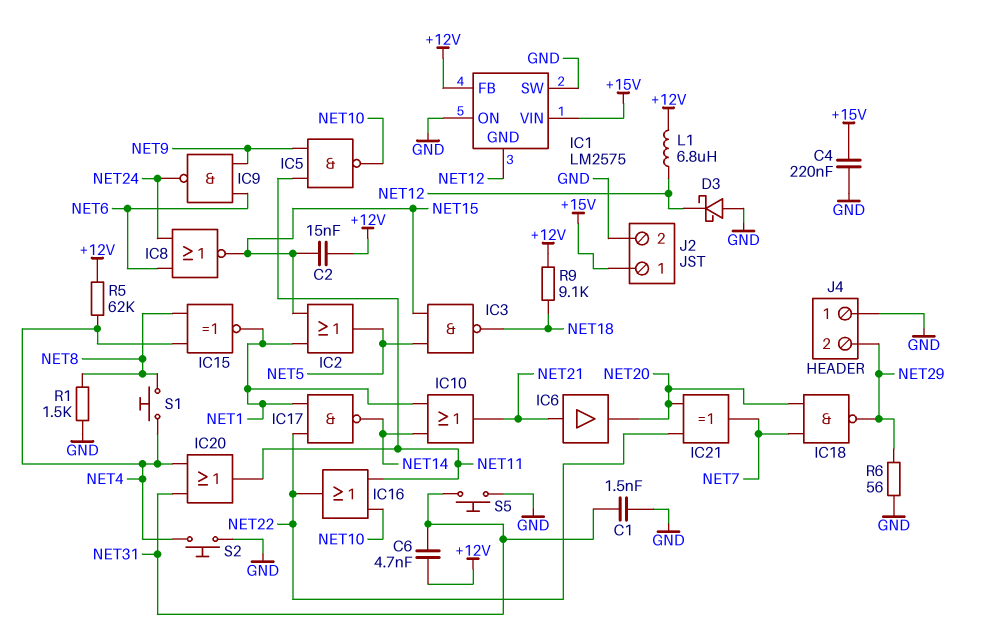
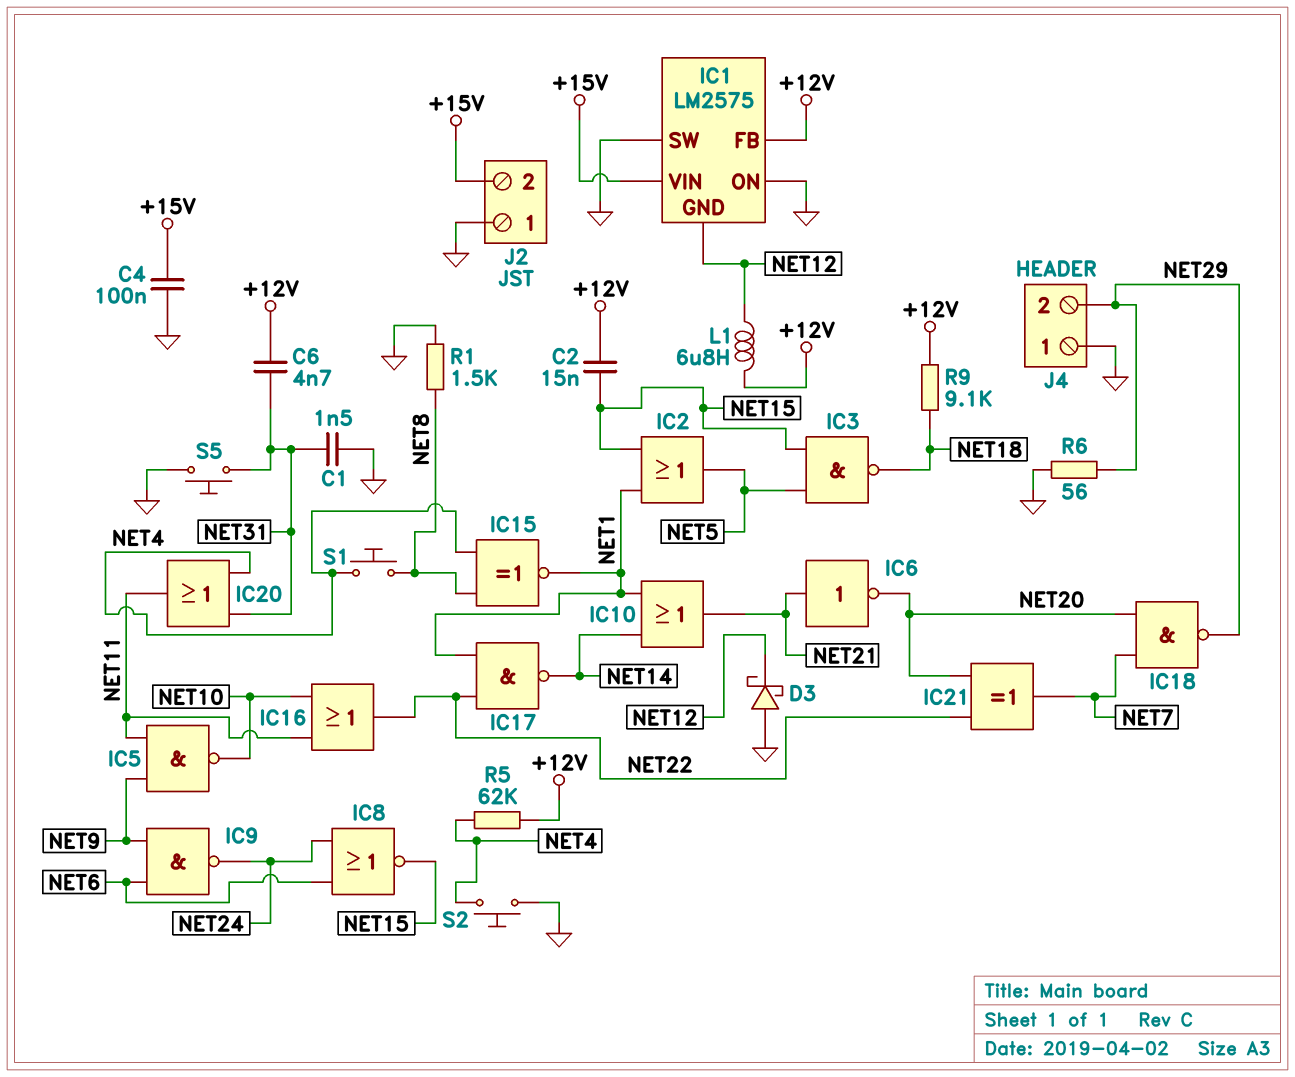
C4: 220nF (+15V, GND) -> 100nF (+15V, GND)
IC6: buffer (in NET21, out NET20) -> NOT (in NET21, out NET20)
J2 pin 1: +15V -> GND
J2 pin 2: GND -> +15V

